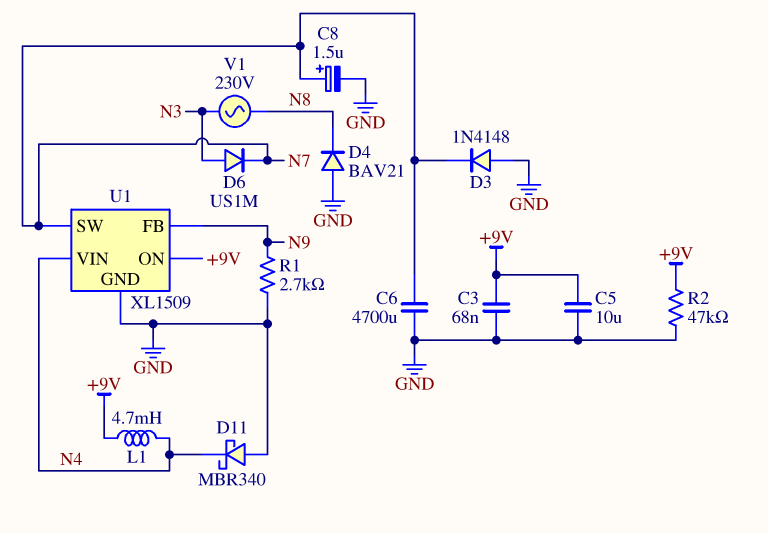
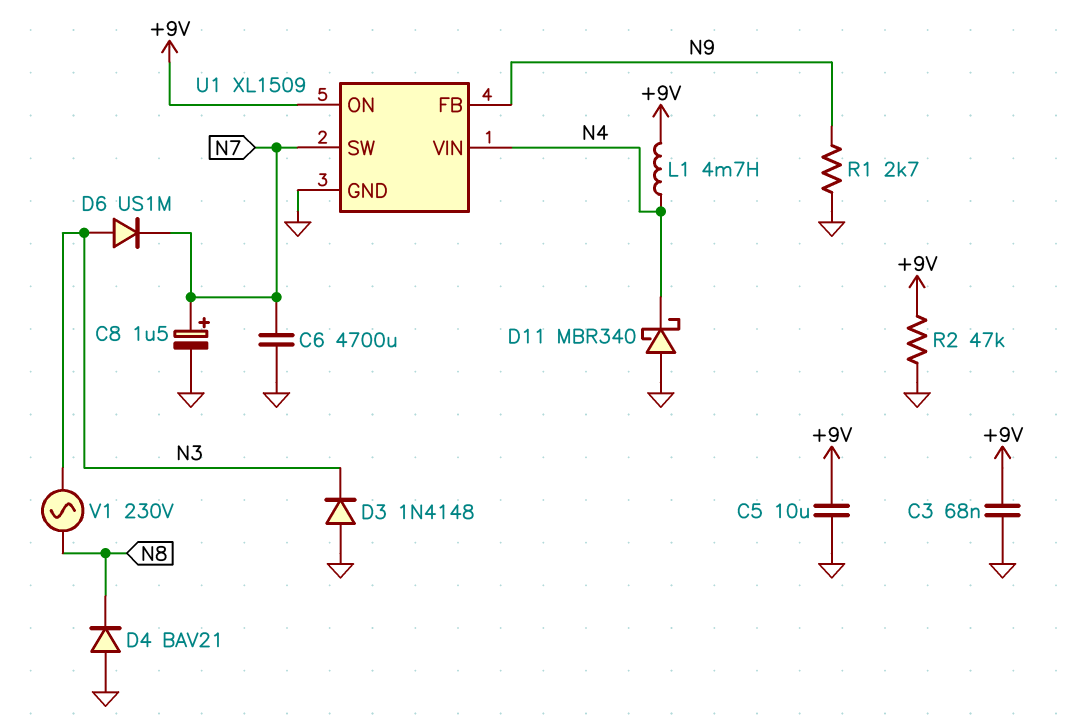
D3: diode 1N4148 (A GND, K N7) -> diode 1N4148 (A GND, K N3)

